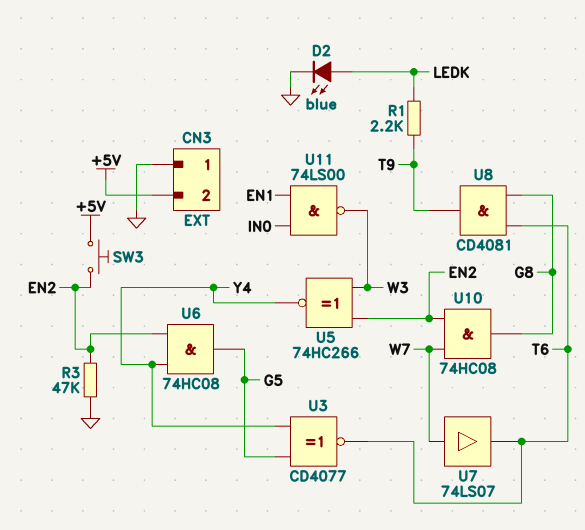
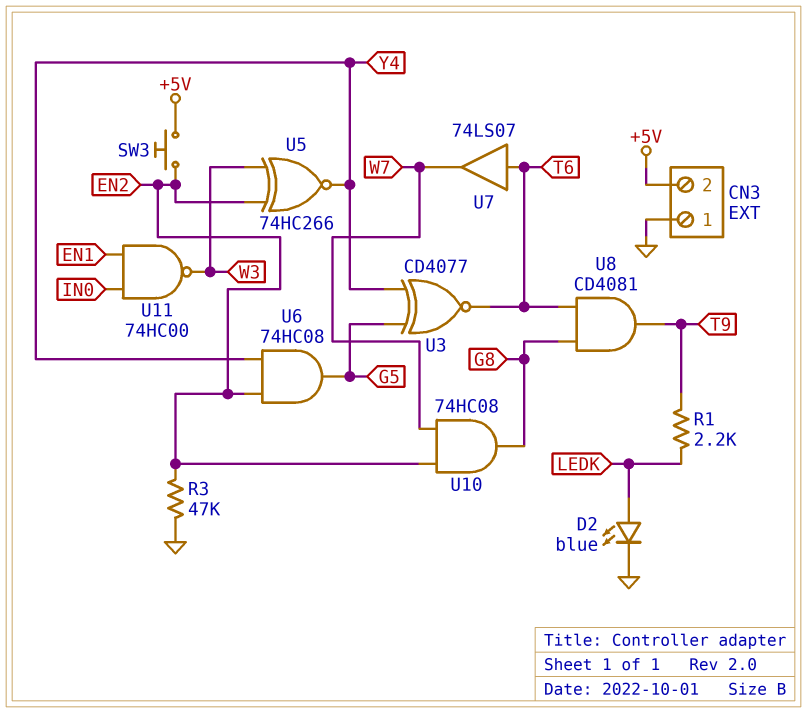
U7: buffer 74LS07 (in W7, out T6) -> buffer 74LS07 (in T6, out W7)
U11: NAND 74LS00 (in EN1, in IN0, out W3) -> NAND 74HC00 (in EN1, in IN0, out W3)

